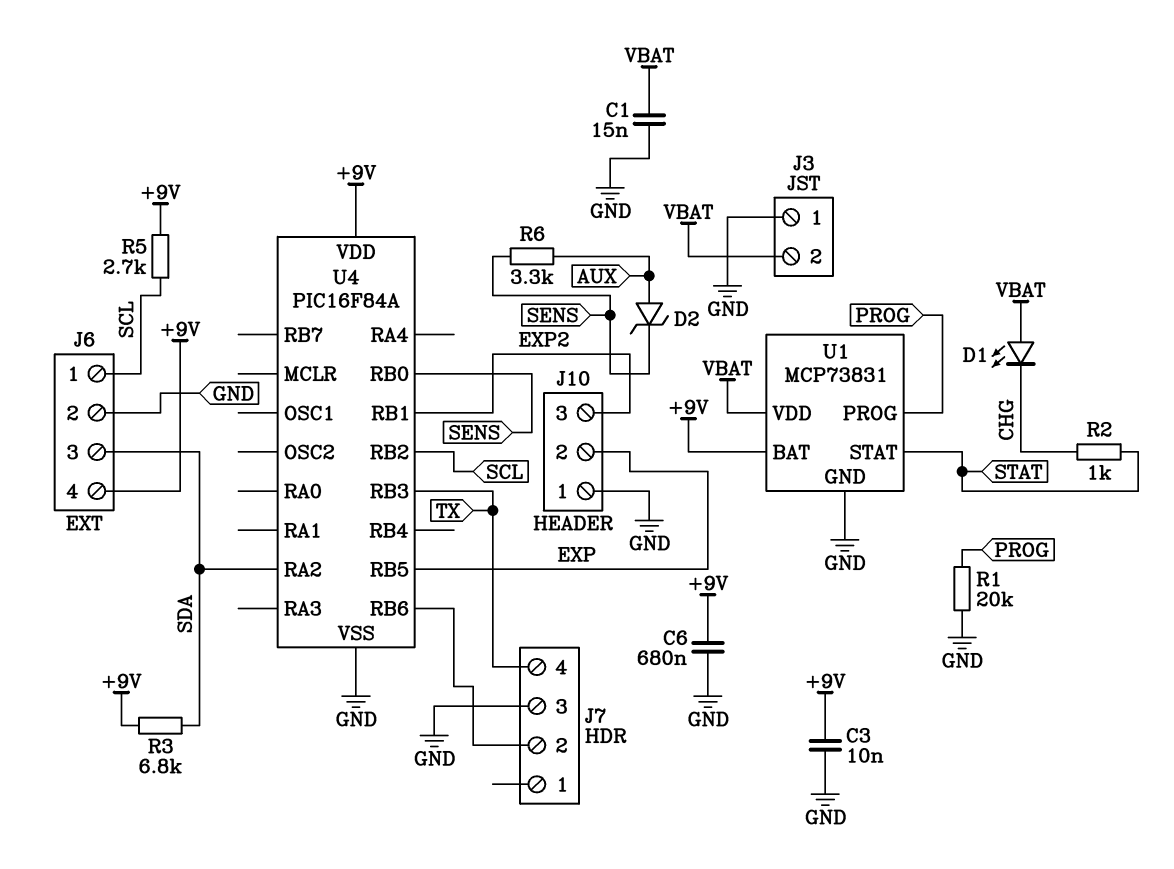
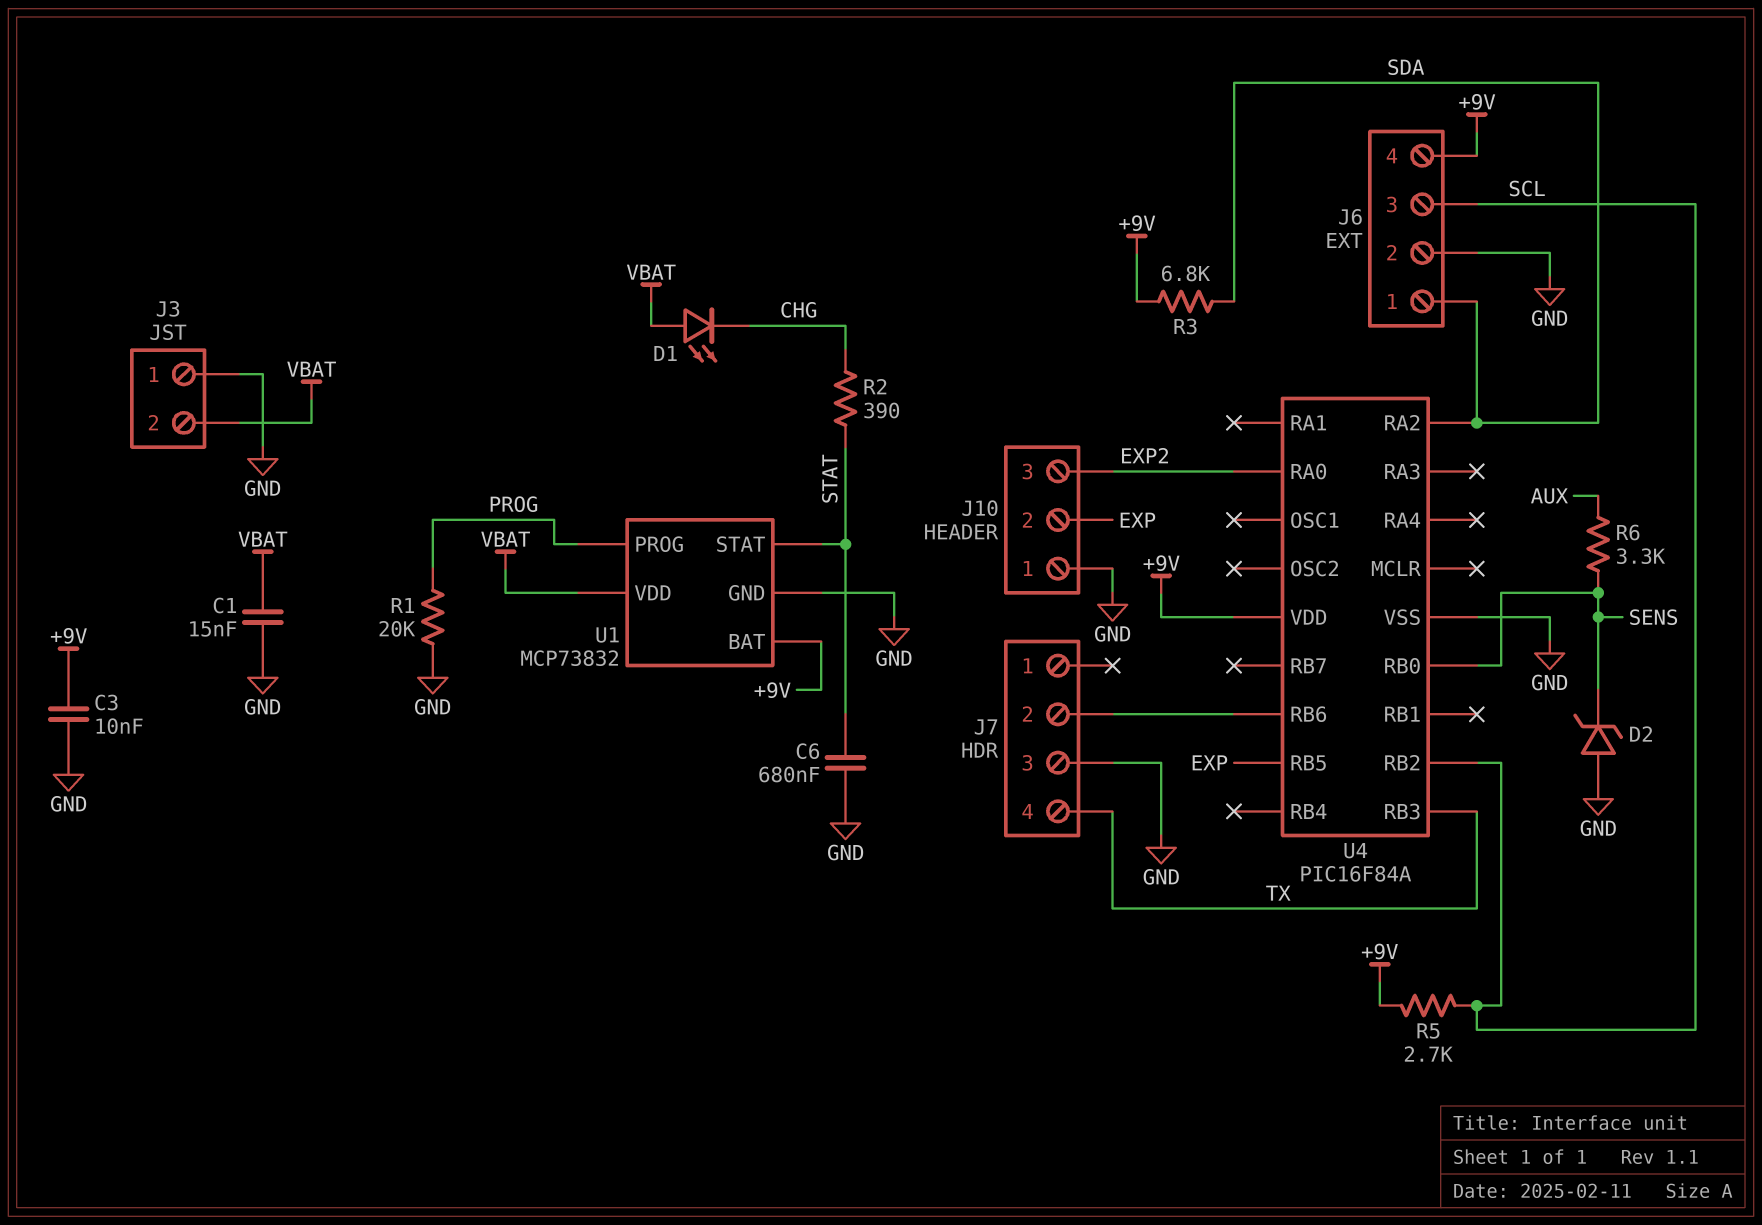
C6: 680nF (+9V, GND) -> 680nF (GND, STAT)
D2: zener (A AUX, K SENS) -> zener (A GND, K SENS)
J6 pin 1: SCL -> SDA
J6 pin 3: SDA -> SCL
R2: 1k (CHG, STAT) -> 390 (CHG, STAT)
U1: MCP73831 -> MCP73832
U4 pin RA0: none -> EXP2
U4 pin RB1: EXP2 -> none

